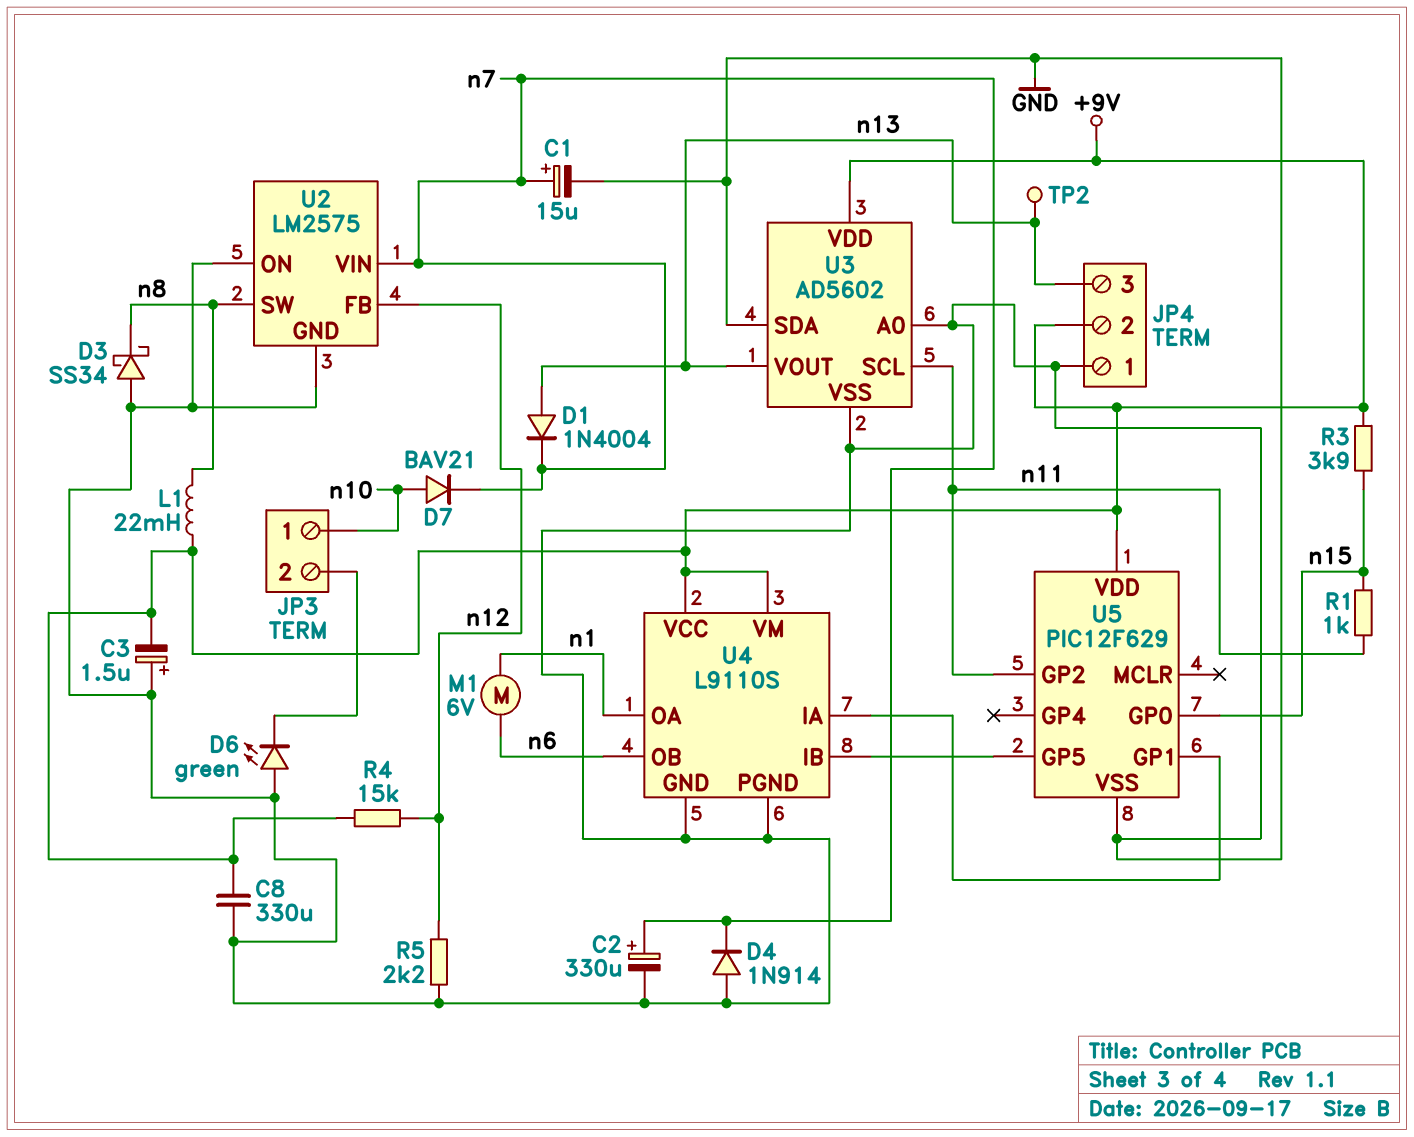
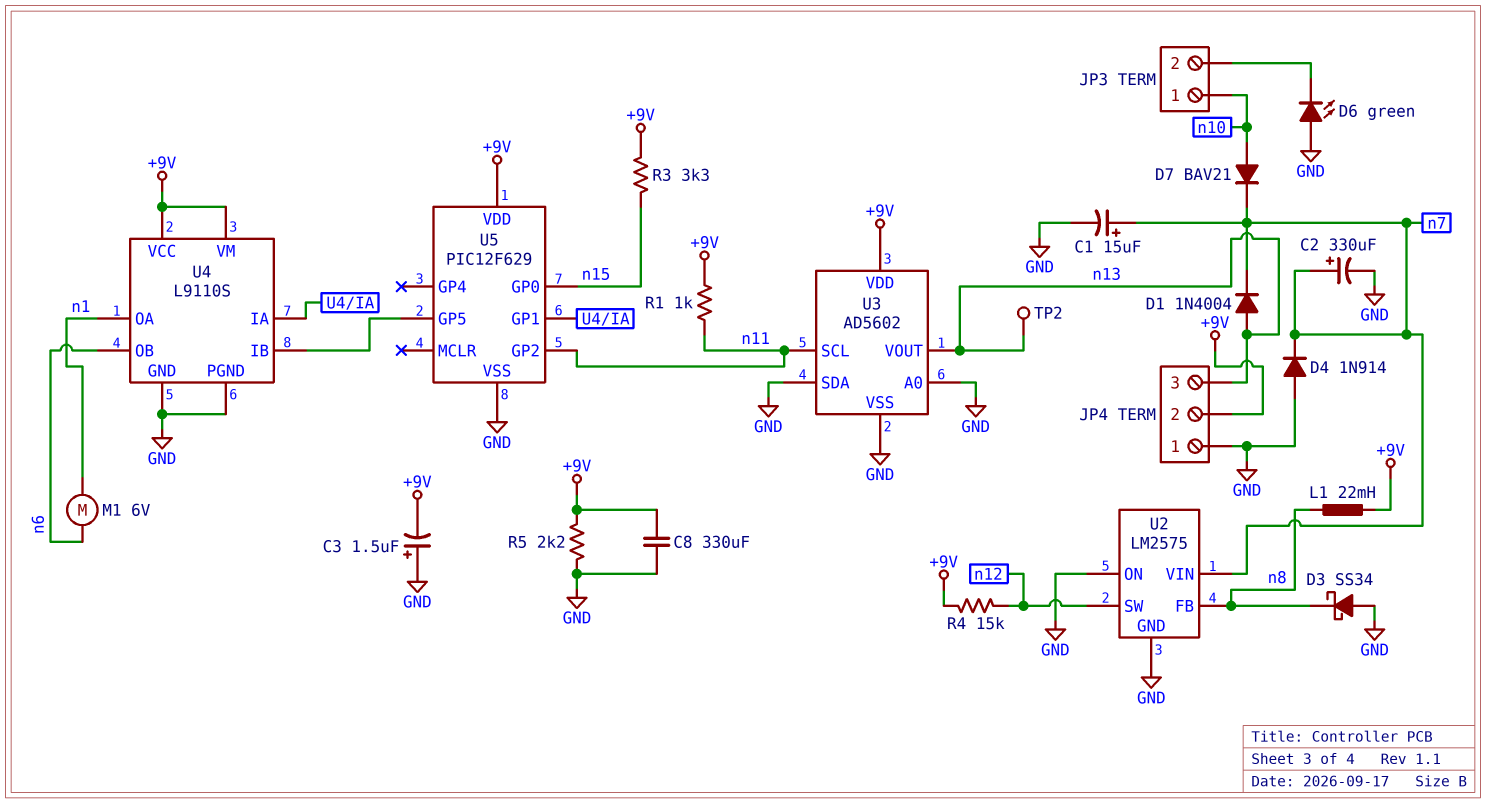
R1: 1k (n11, n15) -> 1k (+9V, n11)
R3: 3.9k (+9V, n15) -> 3.3k (+9V, n15)
R5: 2.2k (GND, n12) -> 2.2k (+9V, GND)
U2 pin FB: n12 -> n8
U2 pin SW: n8 -> n12

